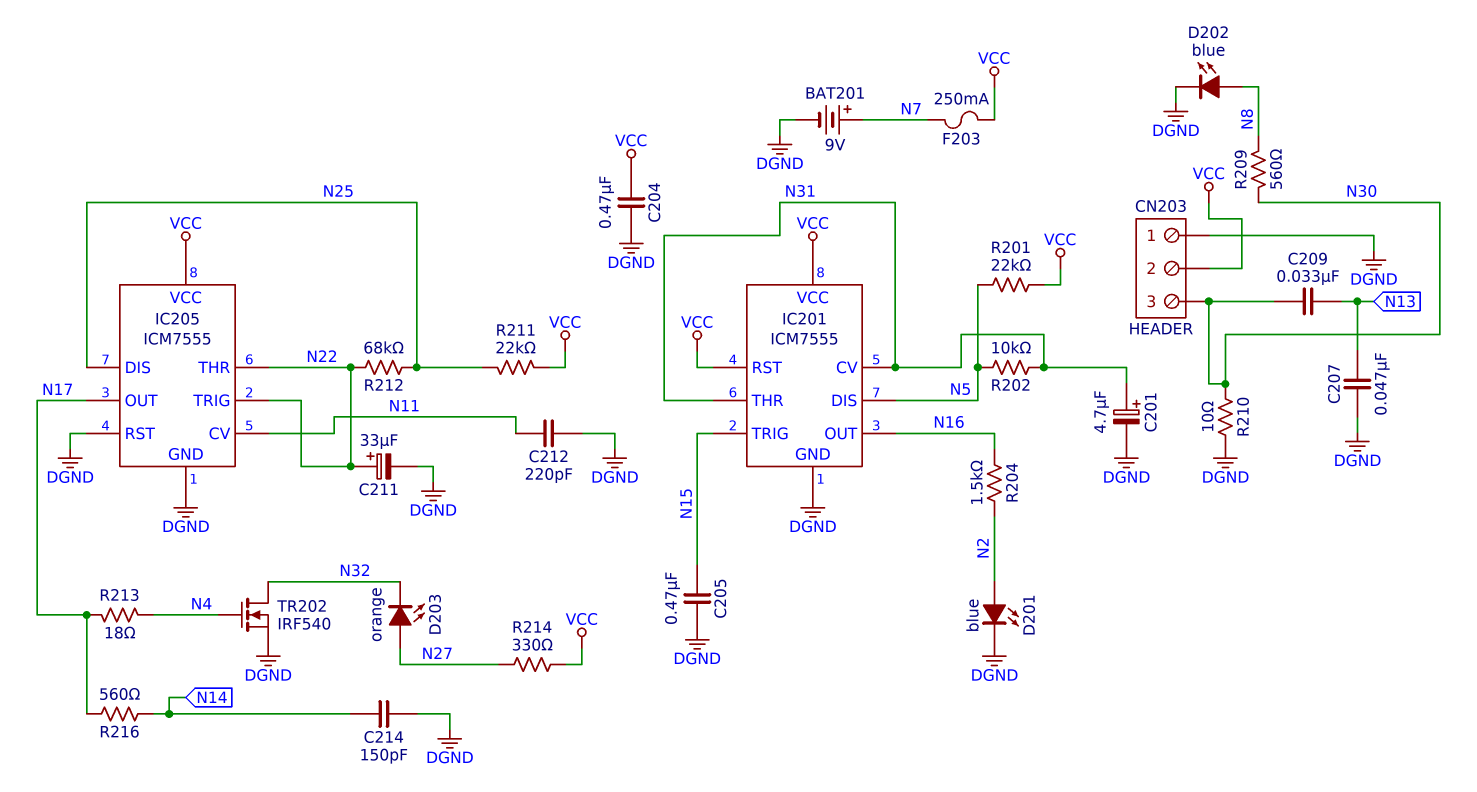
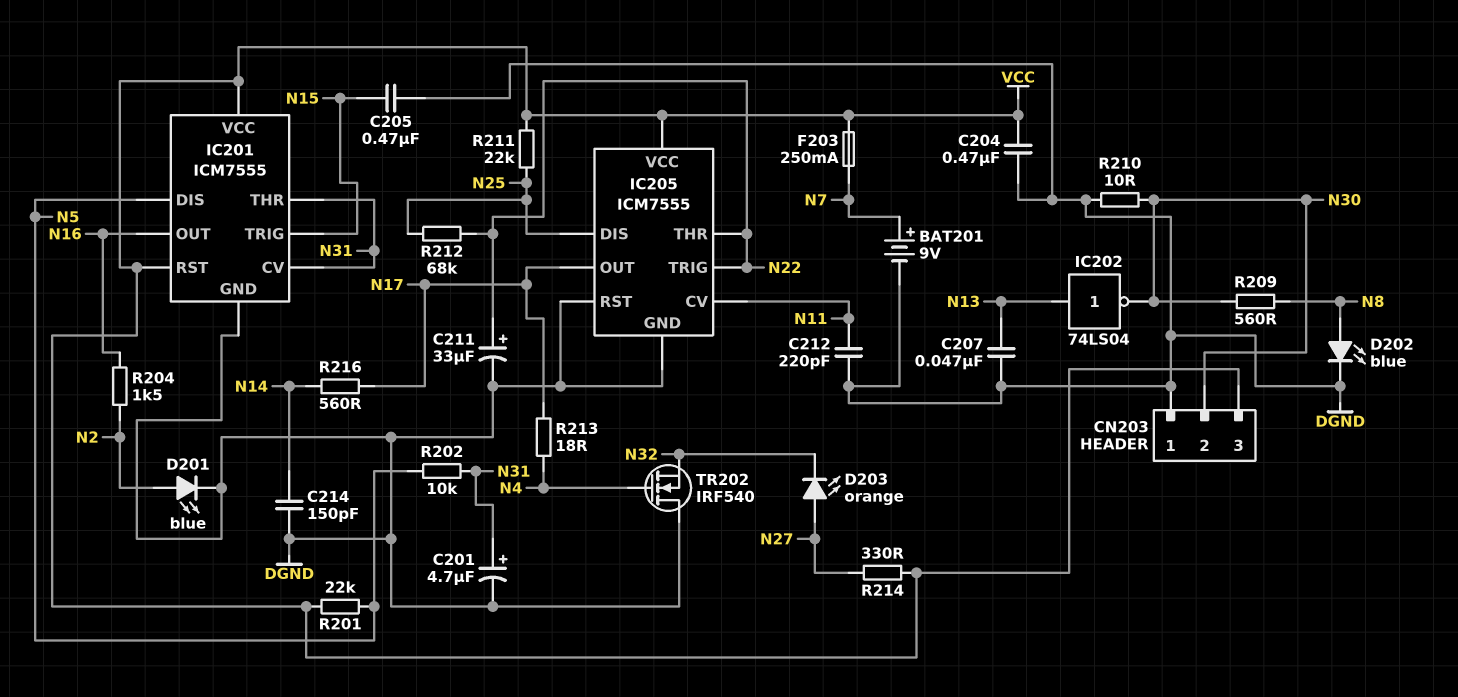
C209: 33nF (N13, N30) -> none
CN203 pin 2: VCC -> N30
CN203 pin 3: N30 -> VCC
IC202: none -> NOT 74LS04 (in N13, out N30)
TR202: NMOS IRF540 (G N4, D N32, S DGND) -> NMOS IRF540 (G N4, D DGND, S N32)

